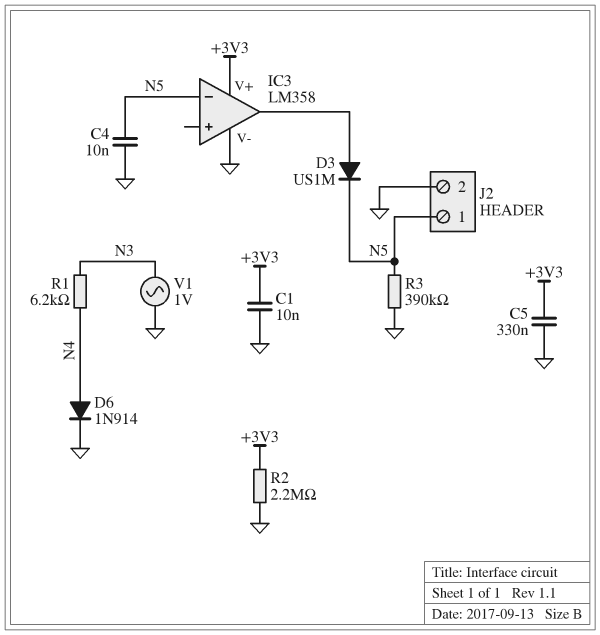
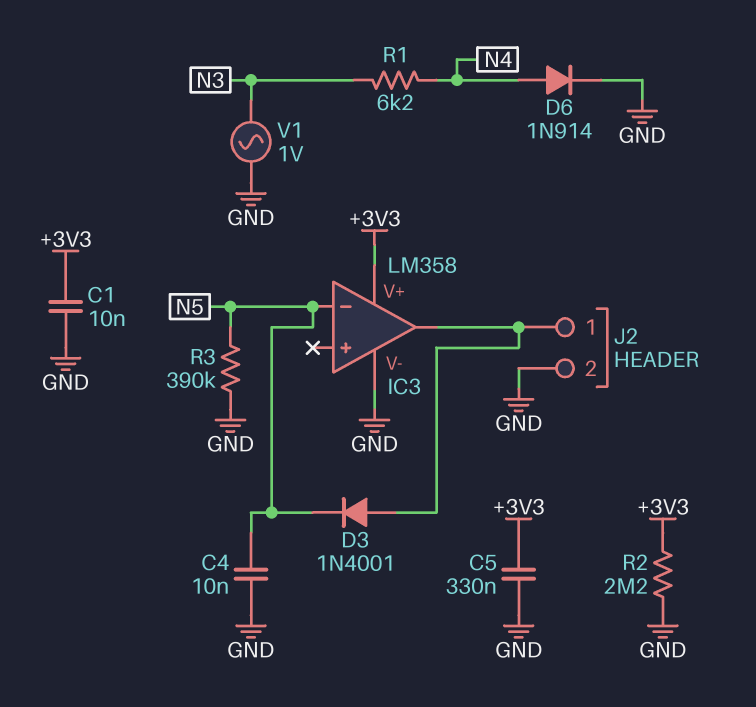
D3: diode US1M (A IC3/out, K N5) -> diode 1N4001 (A IC3/out, K N5)
J2 pin 1: N5 -> IC3/out

